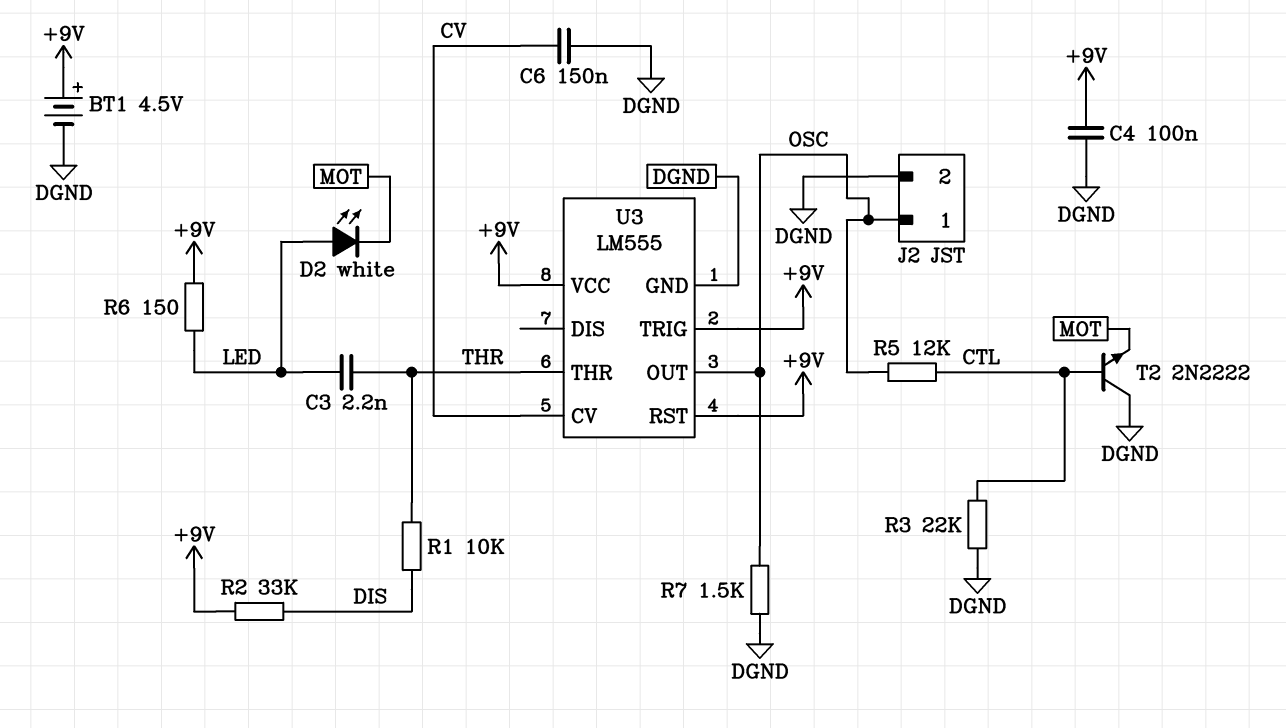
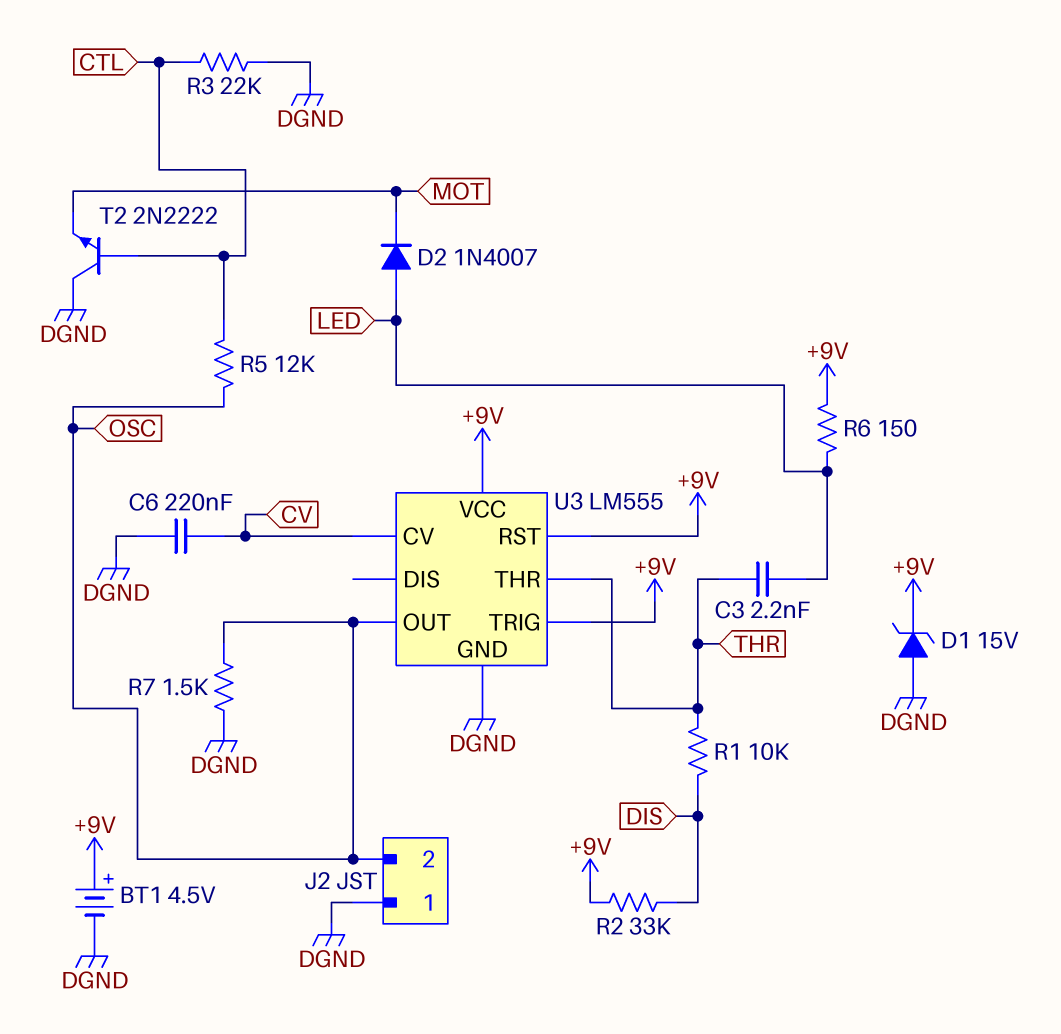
C4: 100nF (+9V, DGND) -> none
C6: 150nF (CV, DGND) -> 220nF (CV, DGND)
D1: none -> zener 15V (A DGND, K +9V)
D2: LED white (A LED, K MOT) -> diode 1N4007 (A LED, K MOT)
J2 pin 1: OSC -> DGND
J2 pin 2: DGND -> OSC

